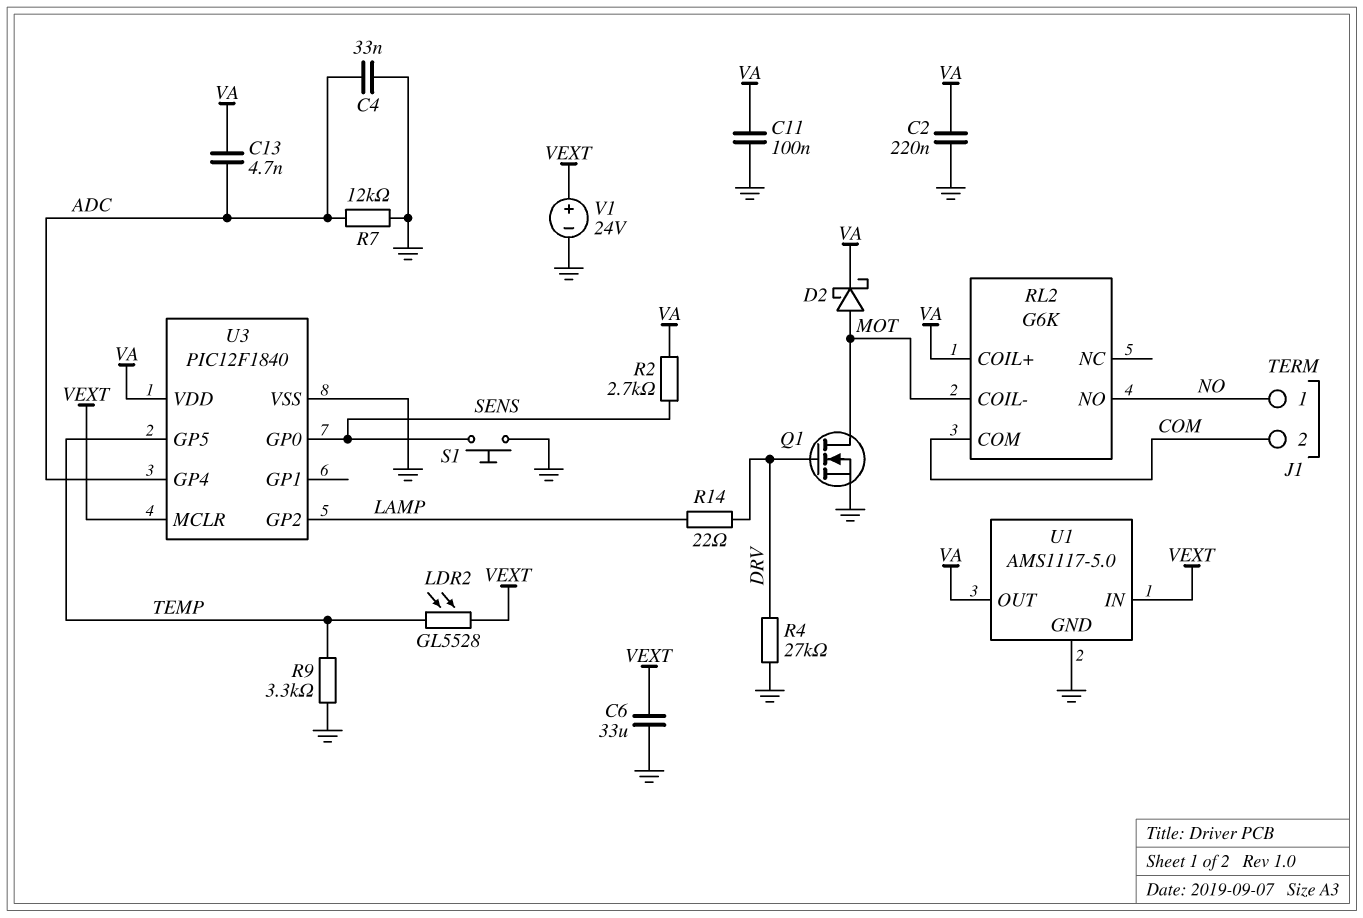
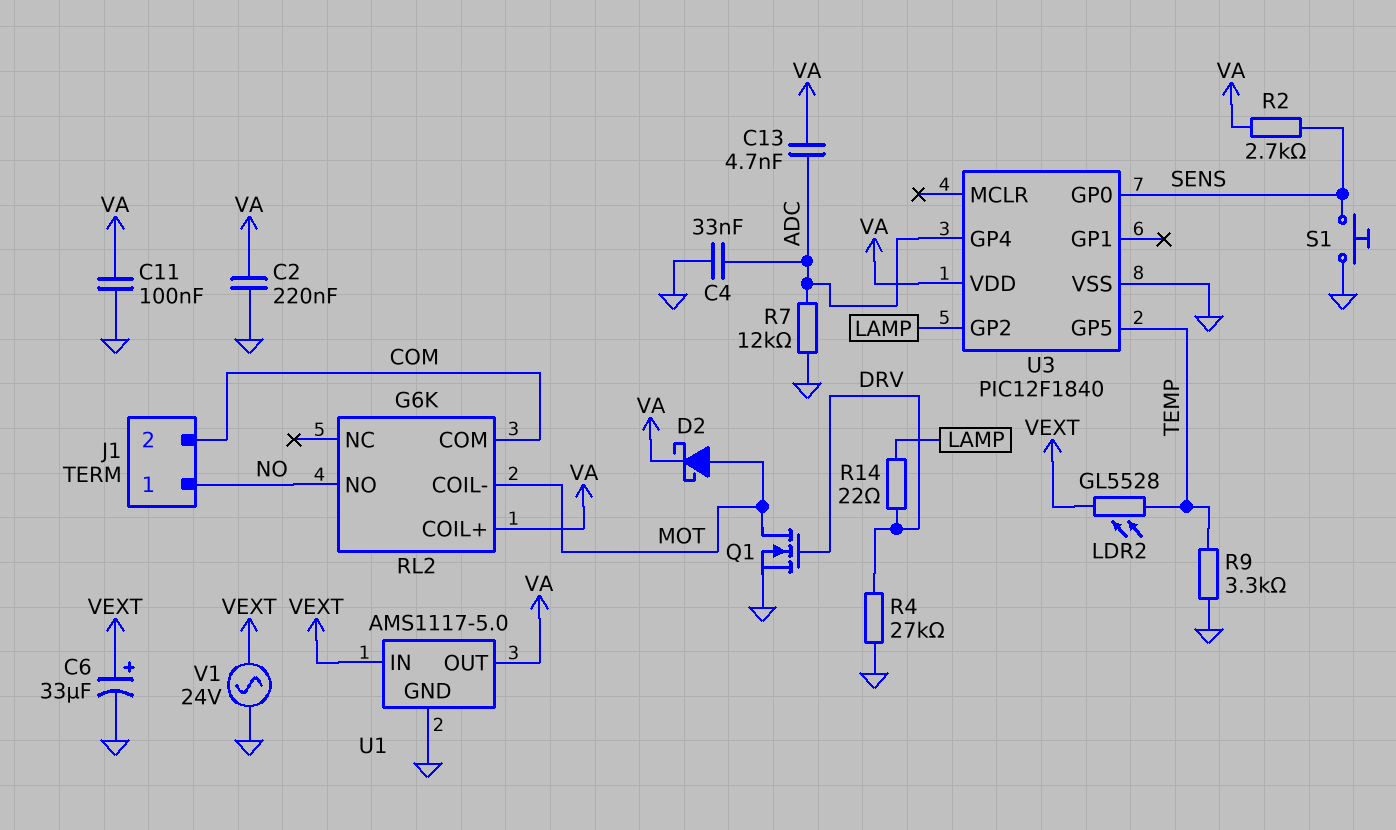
C6: 33uF (GND, VEXT) -> 33uF (plus VEXT, minus GND)
U3 pin MCLR: VEXT -> none
V1: 24V (plus VEXT, minus GND) -> AC 24V (GND, VEXT)

